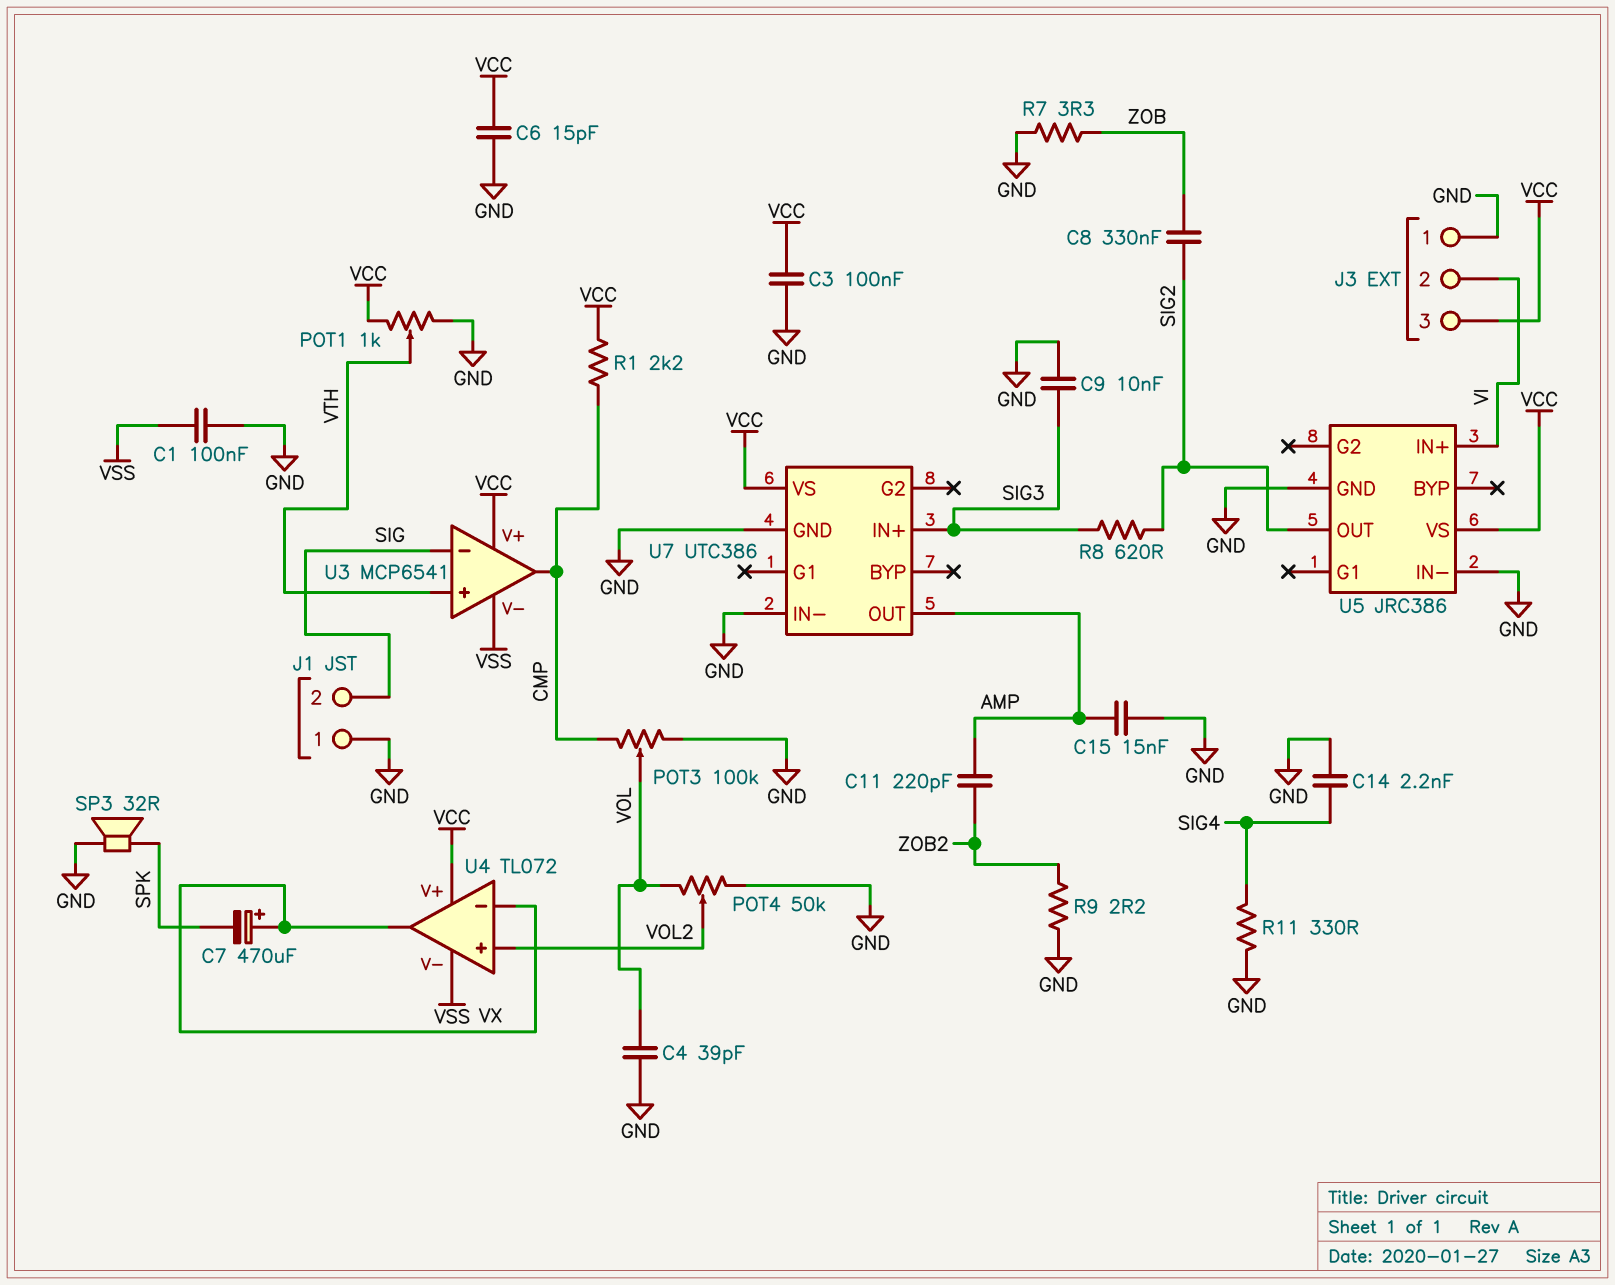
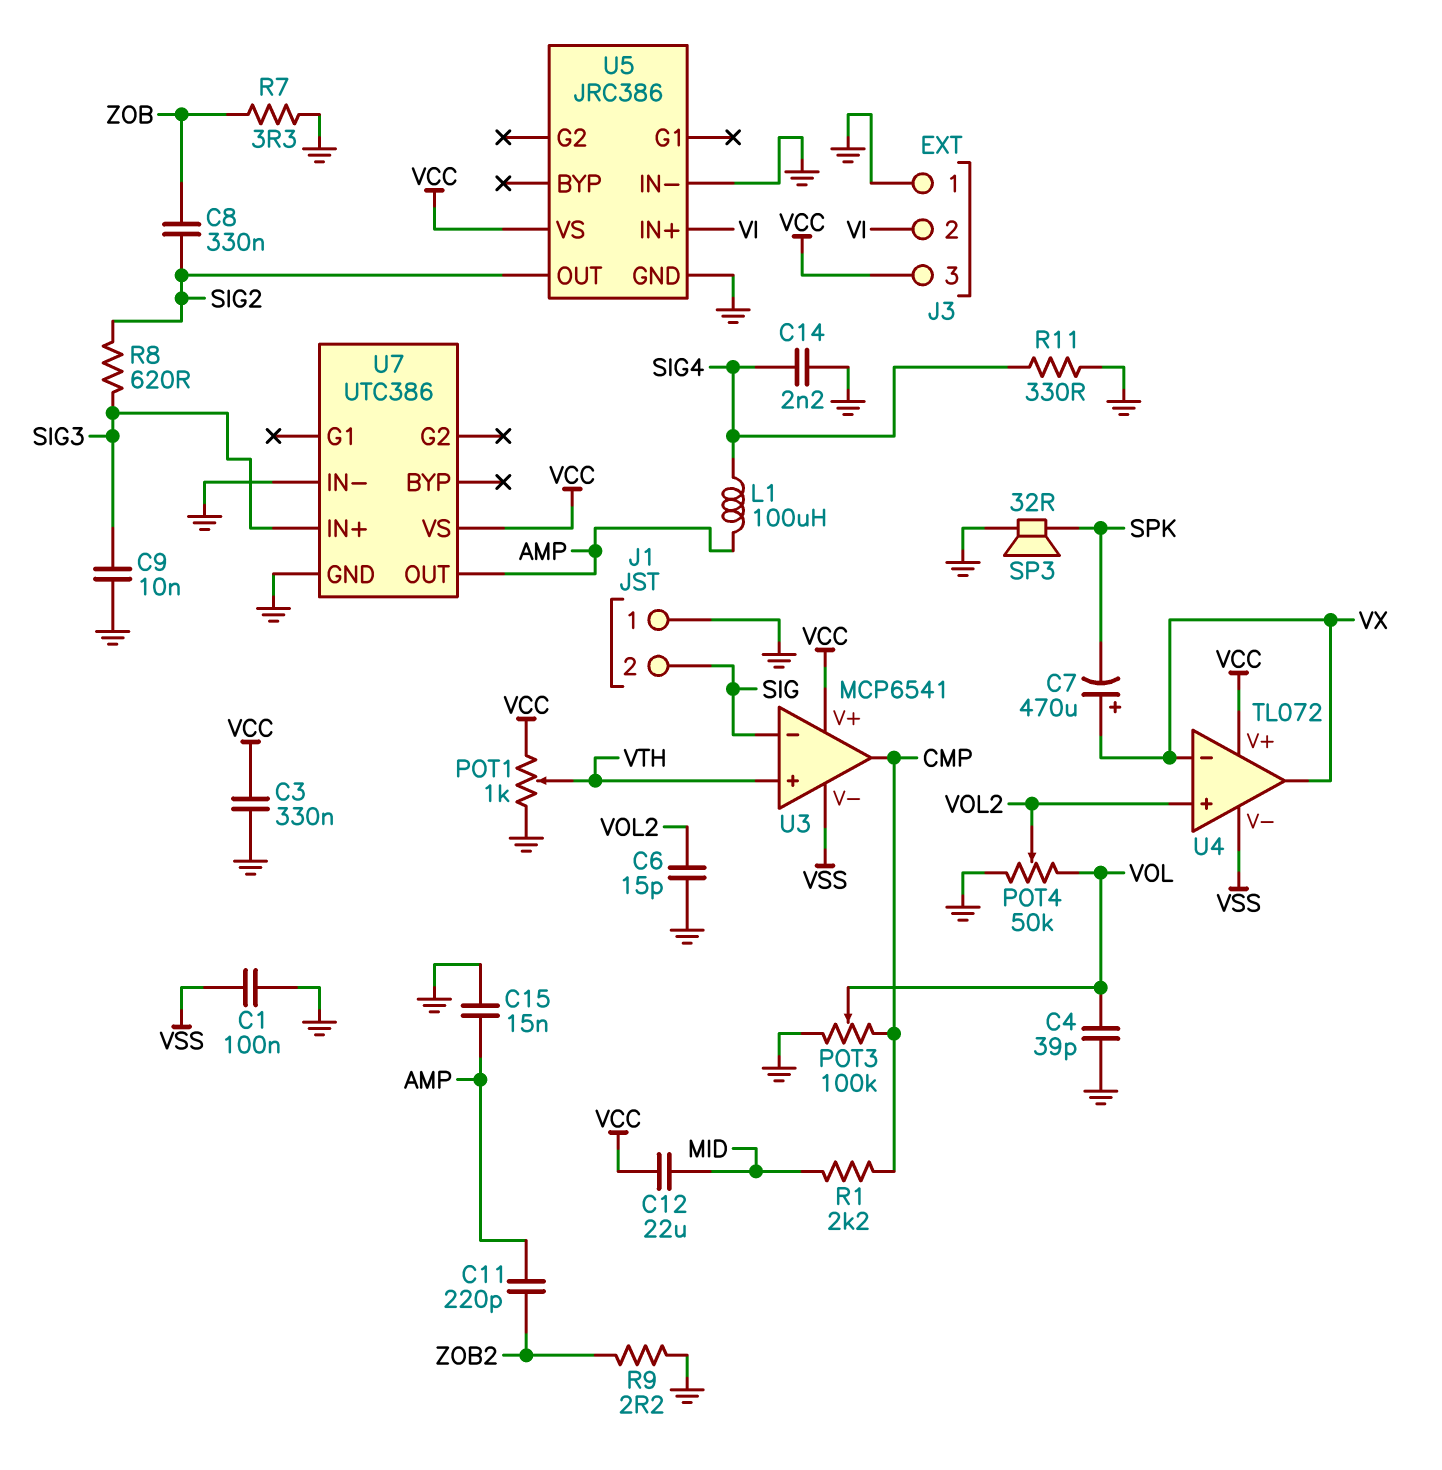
C3: 100nF (GND, VCC) -> 330nF (GND, VCC)
C6: 15pF (GND, VCC) -> 15pF (GND, VOL2)
C12: none -> 22uF (MID, VCC)
L1: none -> 100uH (AMP, SIG4)
R1: 2.2k (CMP, VCC) -> 2.2k (CMP, MID)

